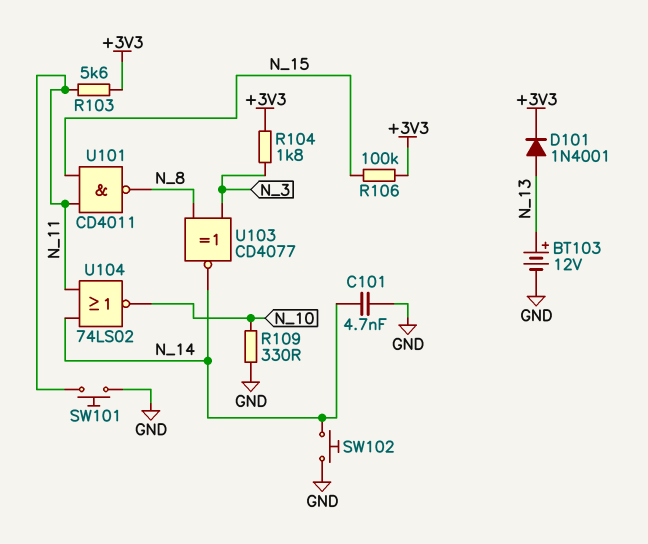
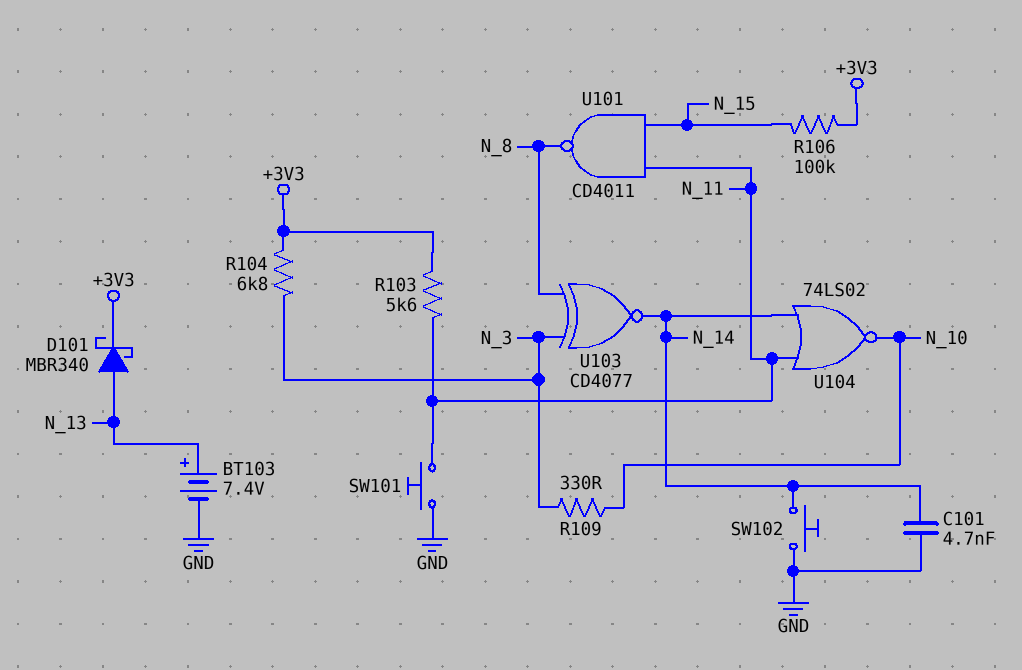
BT103: 12V (plus N_13, minus GND) -> 7.4V (plus N_13, minus GND)
D101: diode 1N4001 (A N_13, K +3V3) -> schottky MBR340 (A N_13, K +3V3)
R104: 1.8k (+3V3, N_3) -> 6.8k (+3V3, N_3)
R109: 330 (GND, N_10) -> 330 (N_3, N_10)

